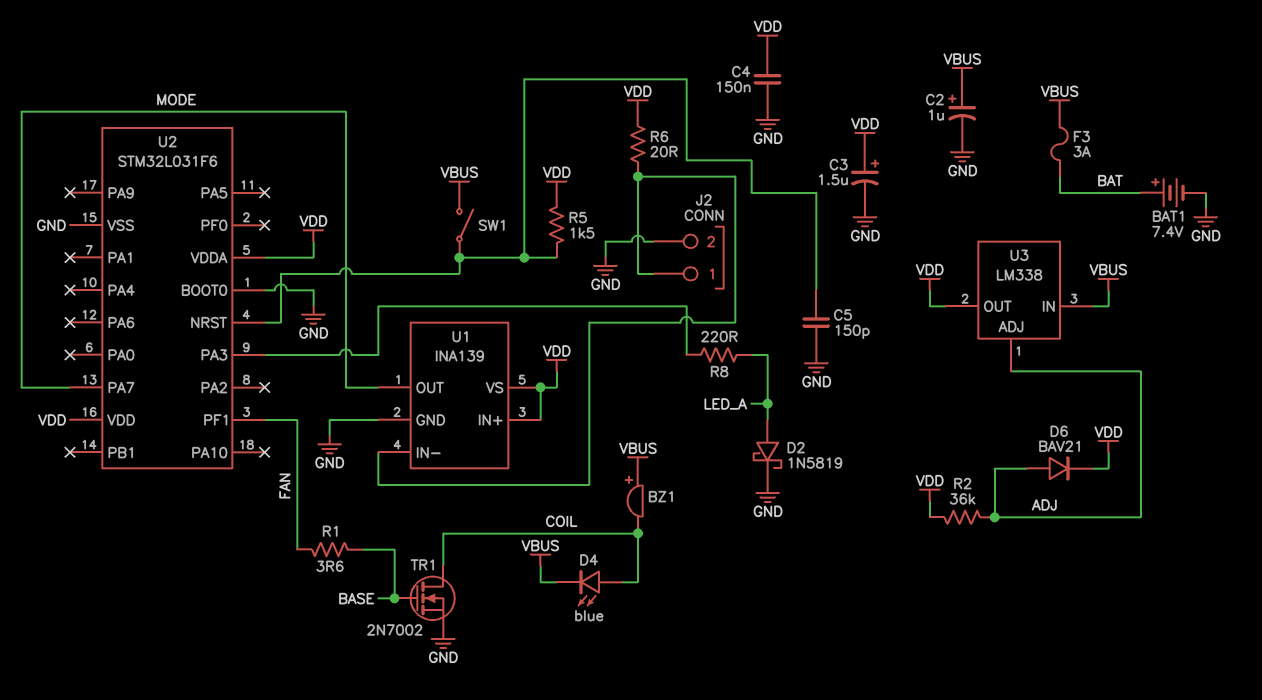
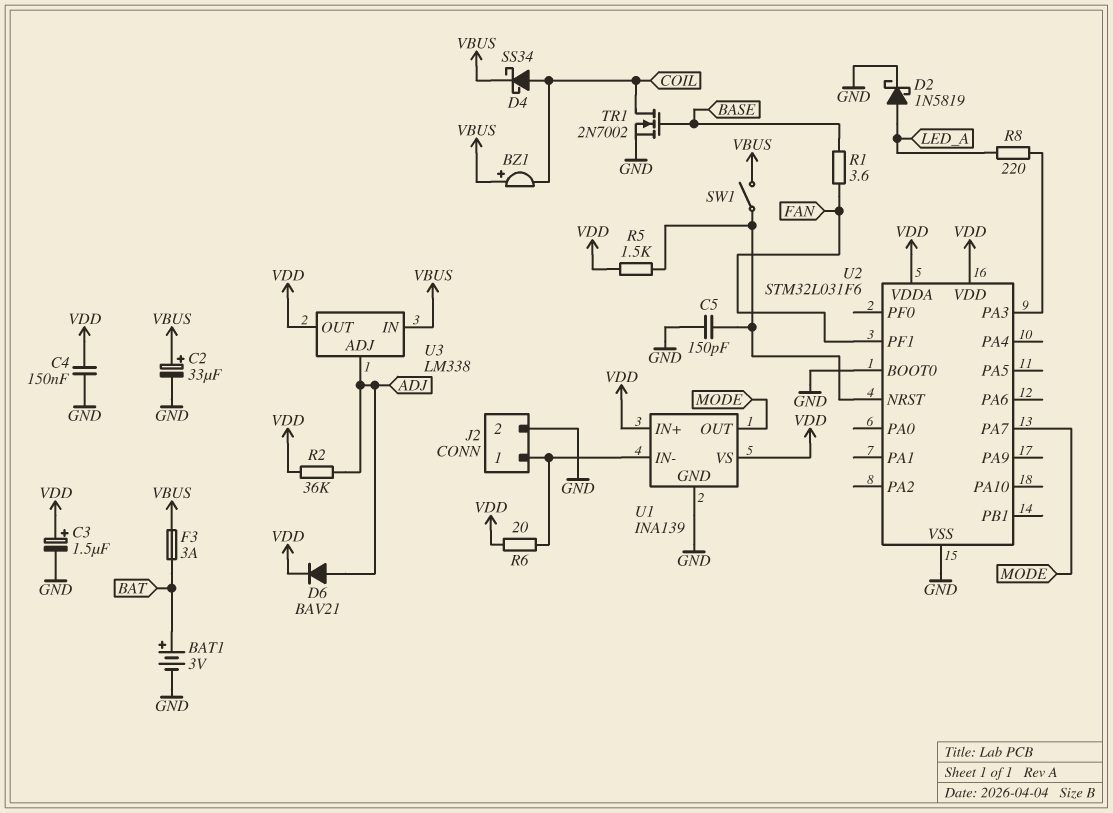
BAT1: 7.4V (plus BAT, minus GND) -> 3V (plus BAT, minus GND)
C2: 1uF (plus VBUS, minus GND) -> 33uF (plus VBUS, minus GND)
D4: LED blue (A COIL, K VBUS) -> schottky SS34 (A COIL, K VBUS)

